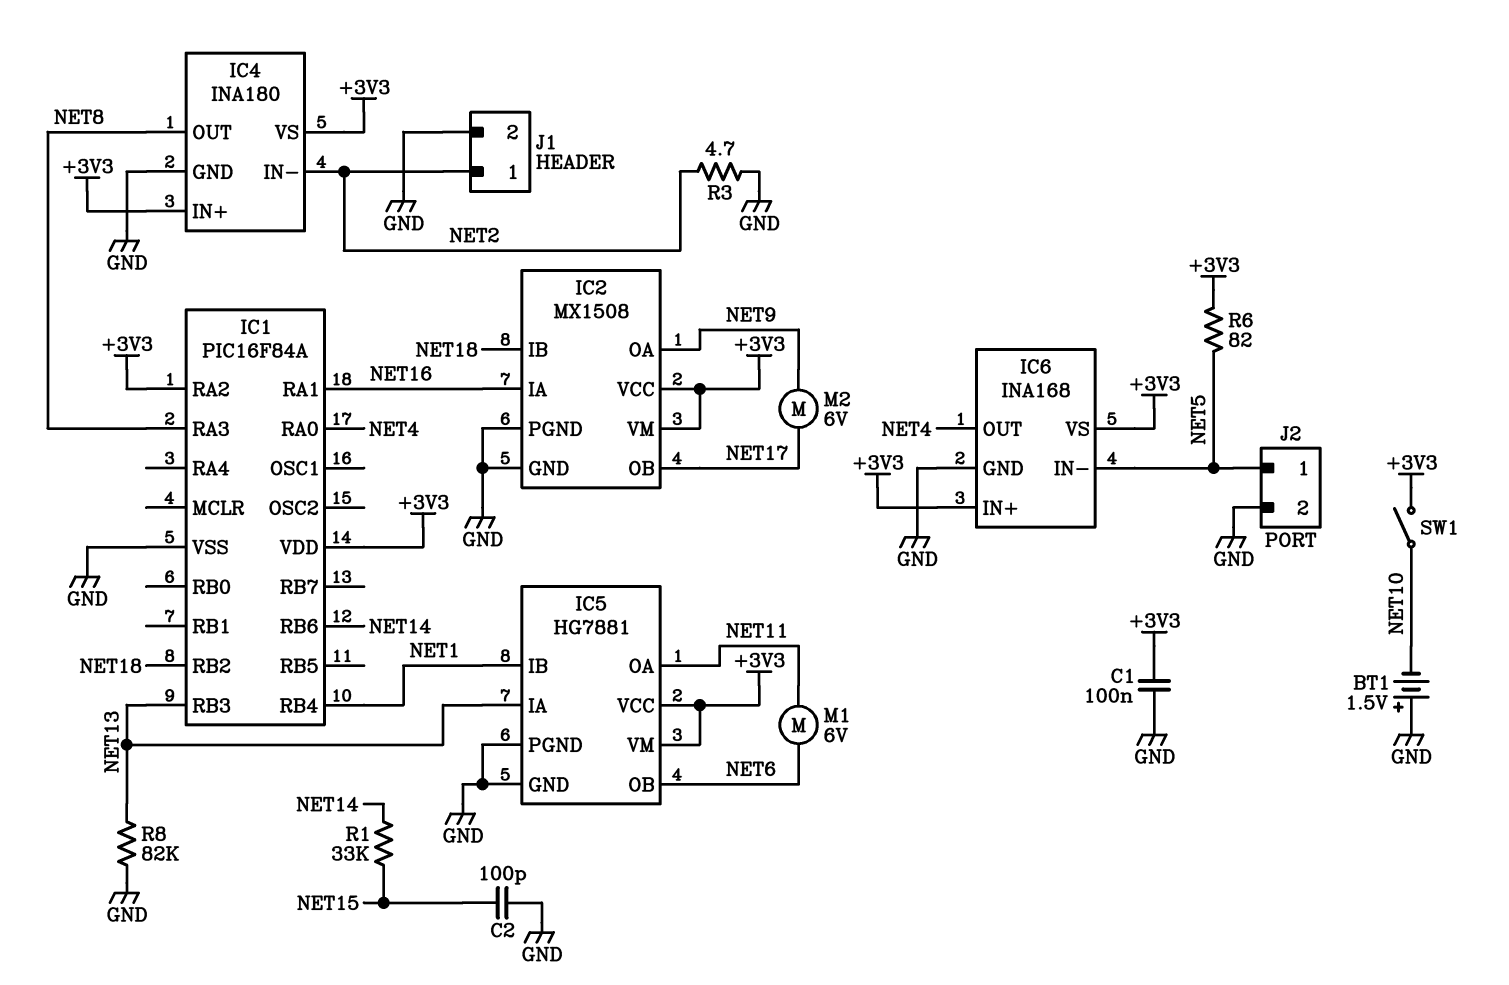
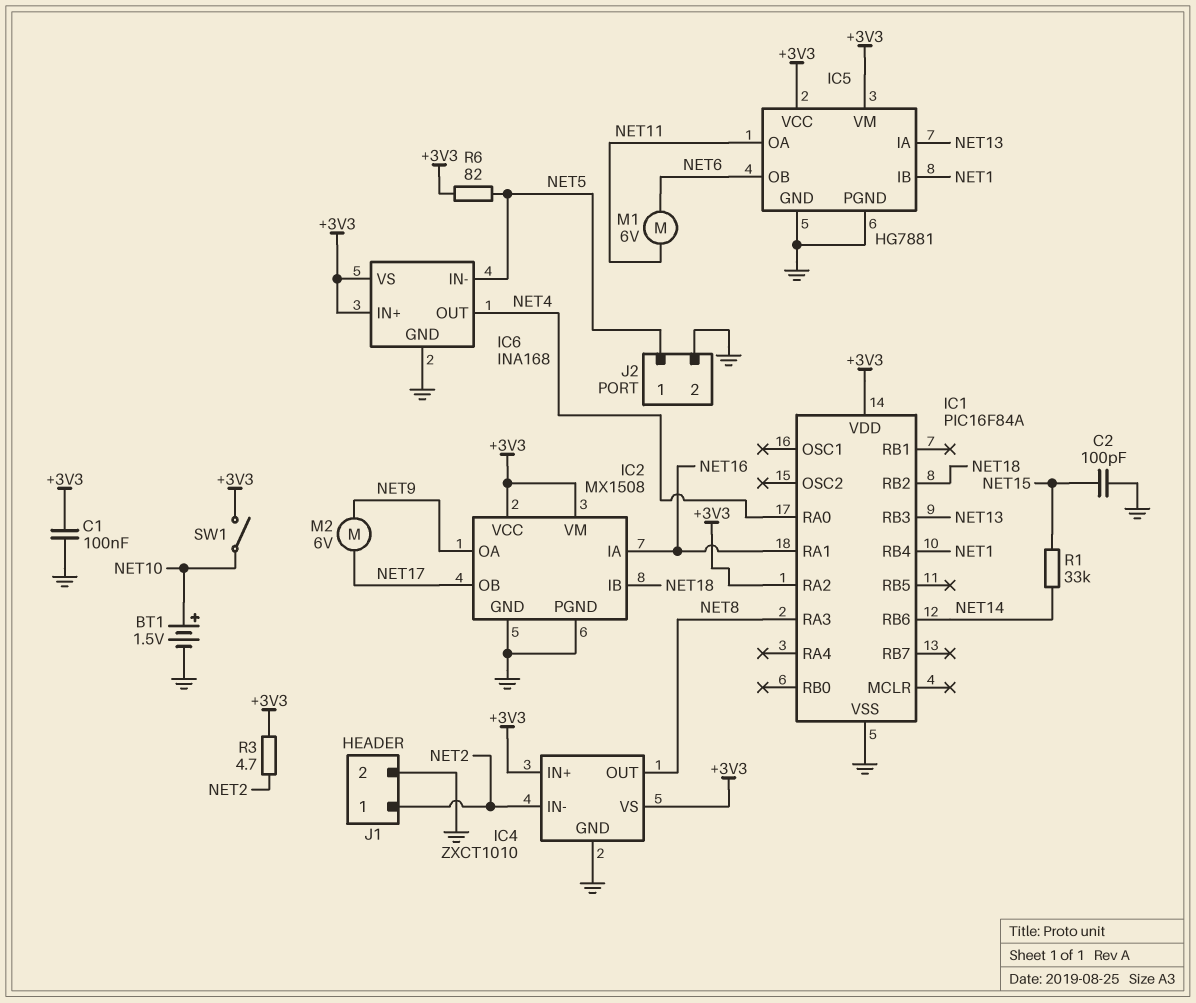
BT1: 1.5V (plus GND, minus NET10) -> 1.5V (plus NET10, minus GND)
IC4: INA180 -> ZXCT1010
R3: 4.7 (GND, NET2) -> 4.7 (+3V3, NET2)
R8: 82k (GND, NET13) -> none

